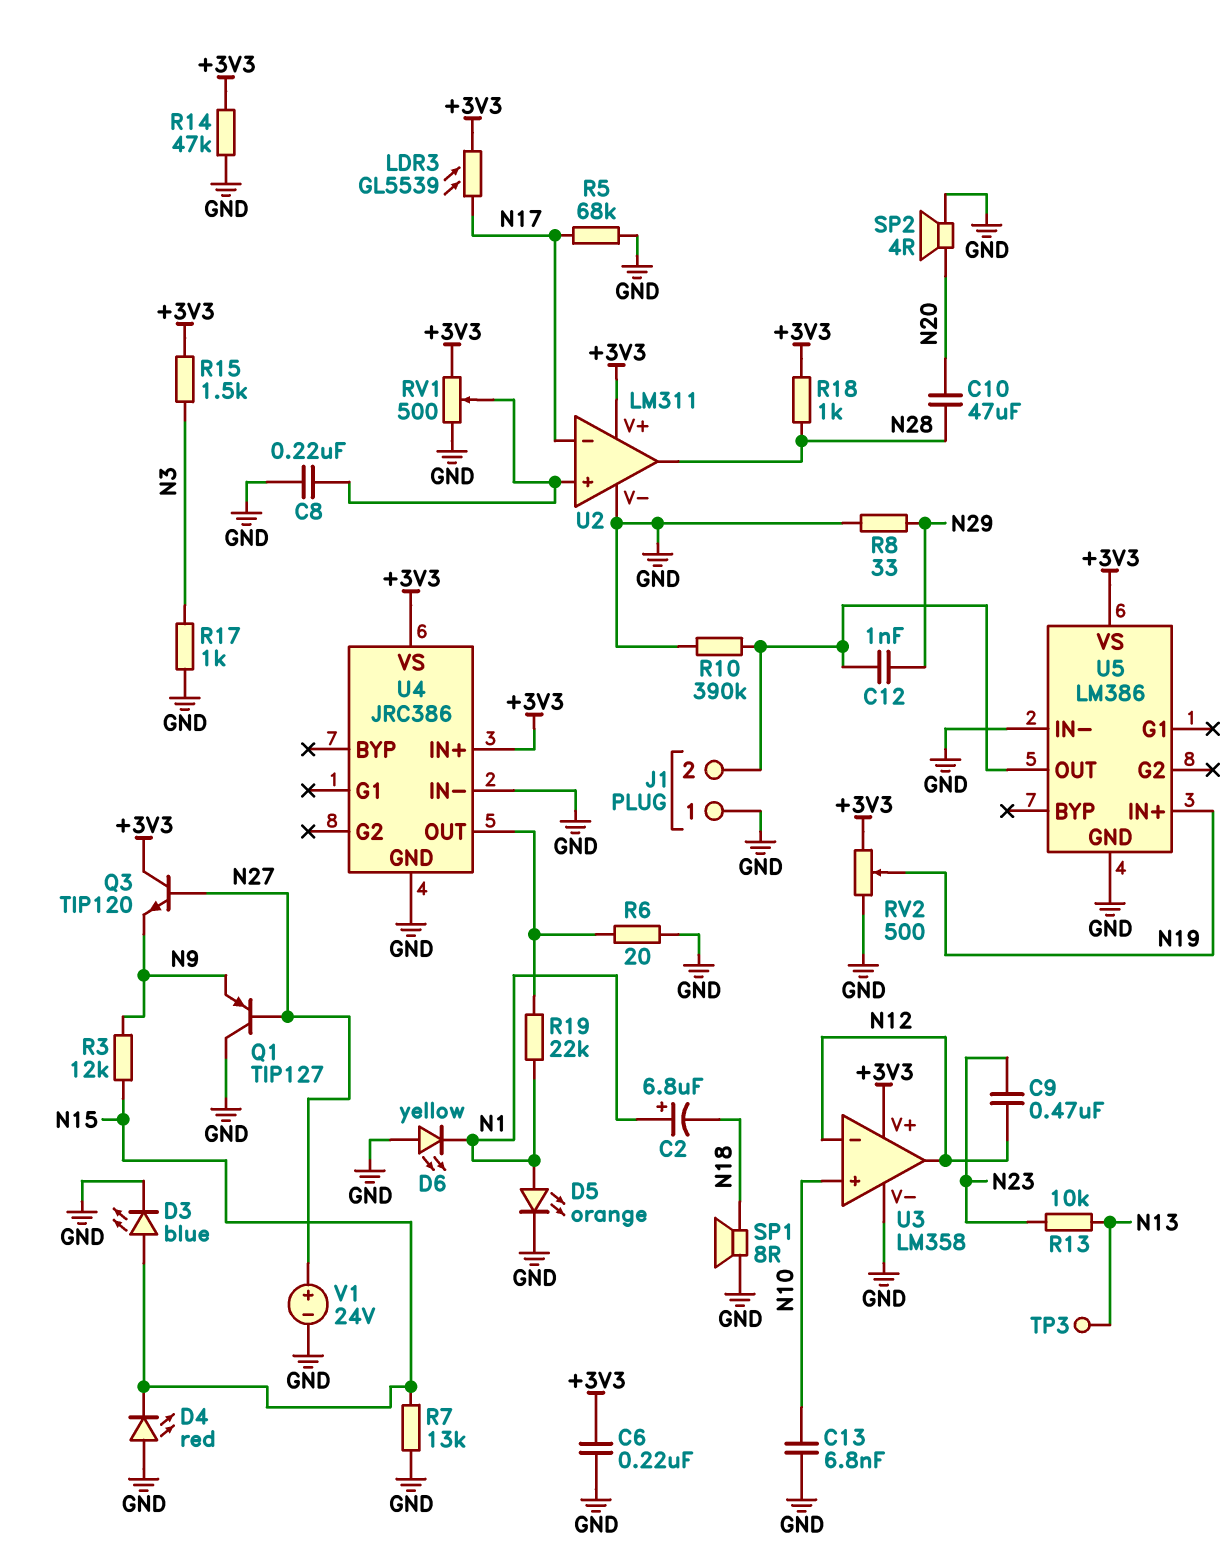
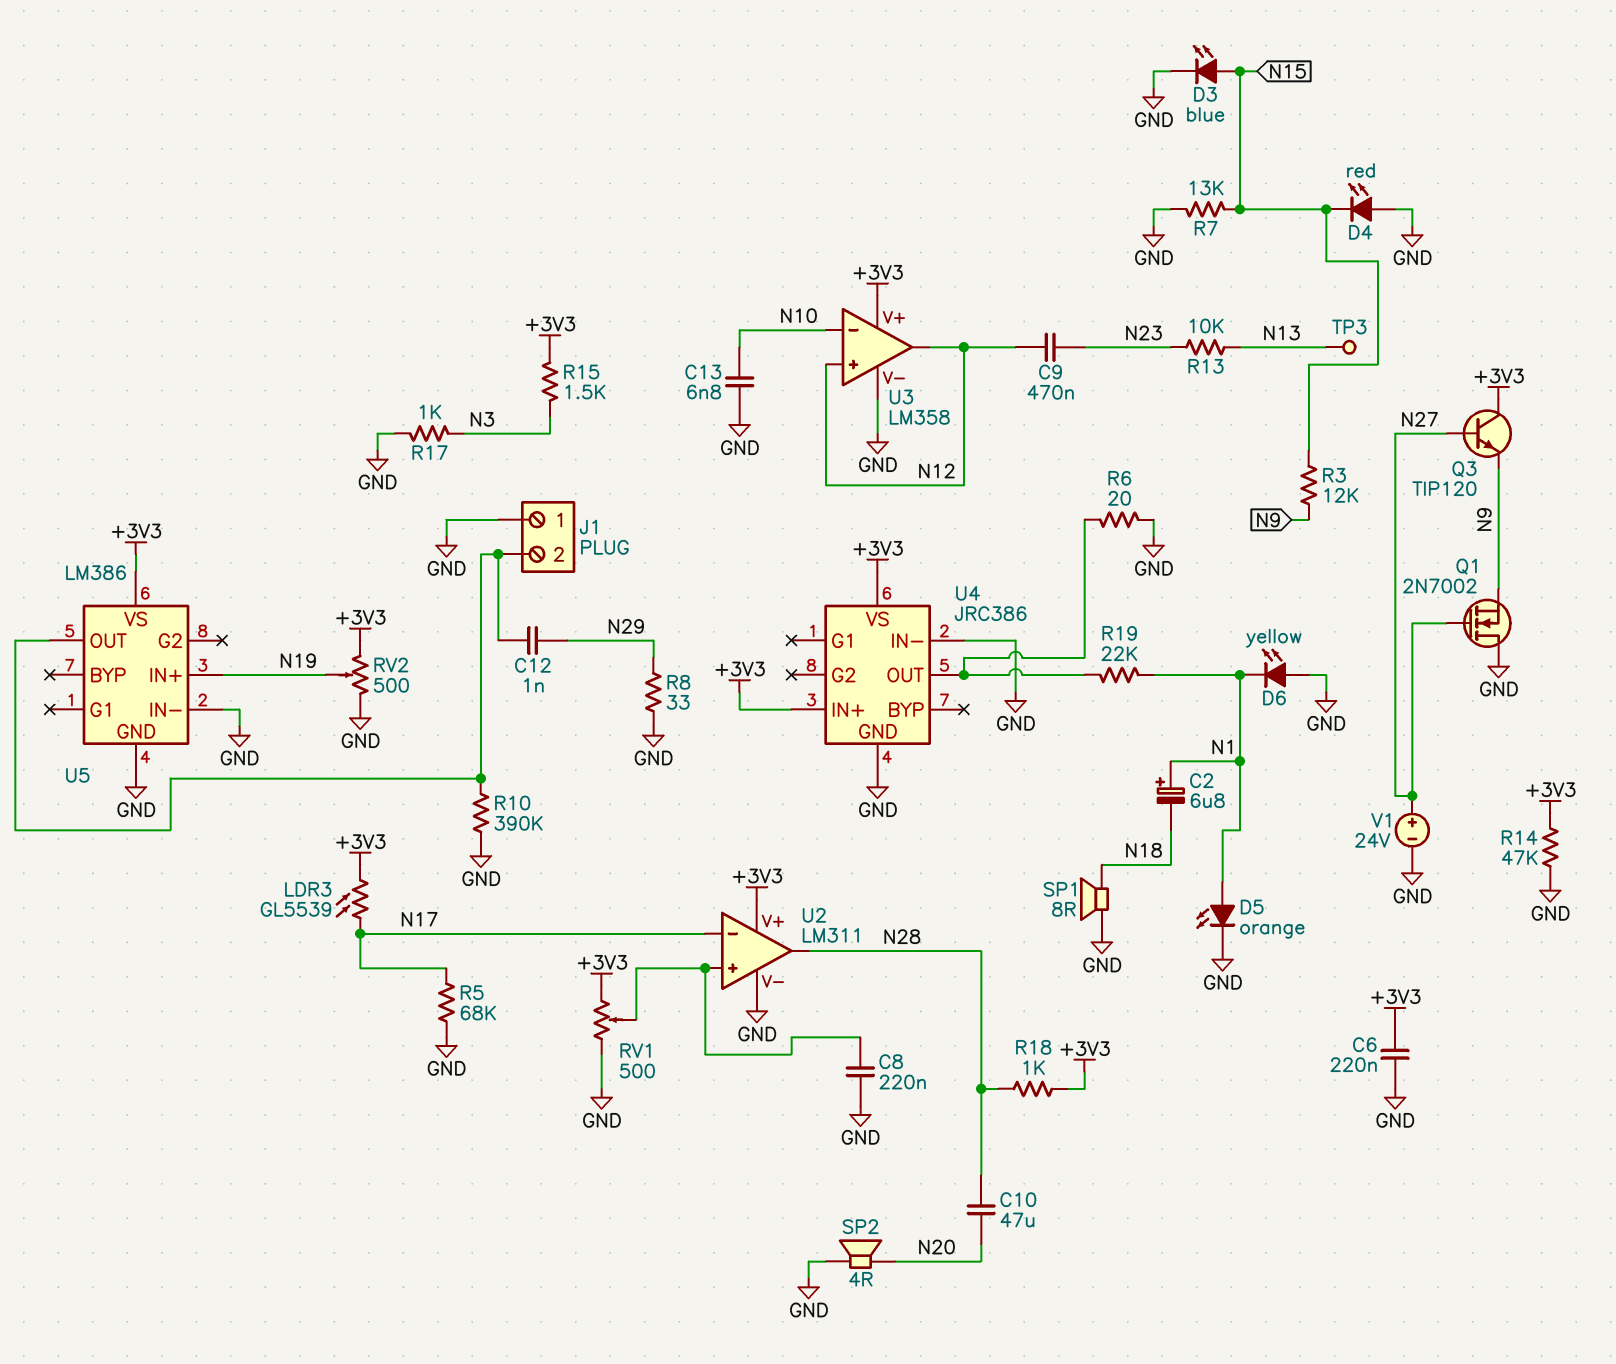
Q1: PNP TIP127 (B N27, C GND, E N9) -> NMOS 2N7002 (G N27, D GND, S N9)
U3 pin in+: N10 -> N12
U3 pin in-: N12 -> N10

